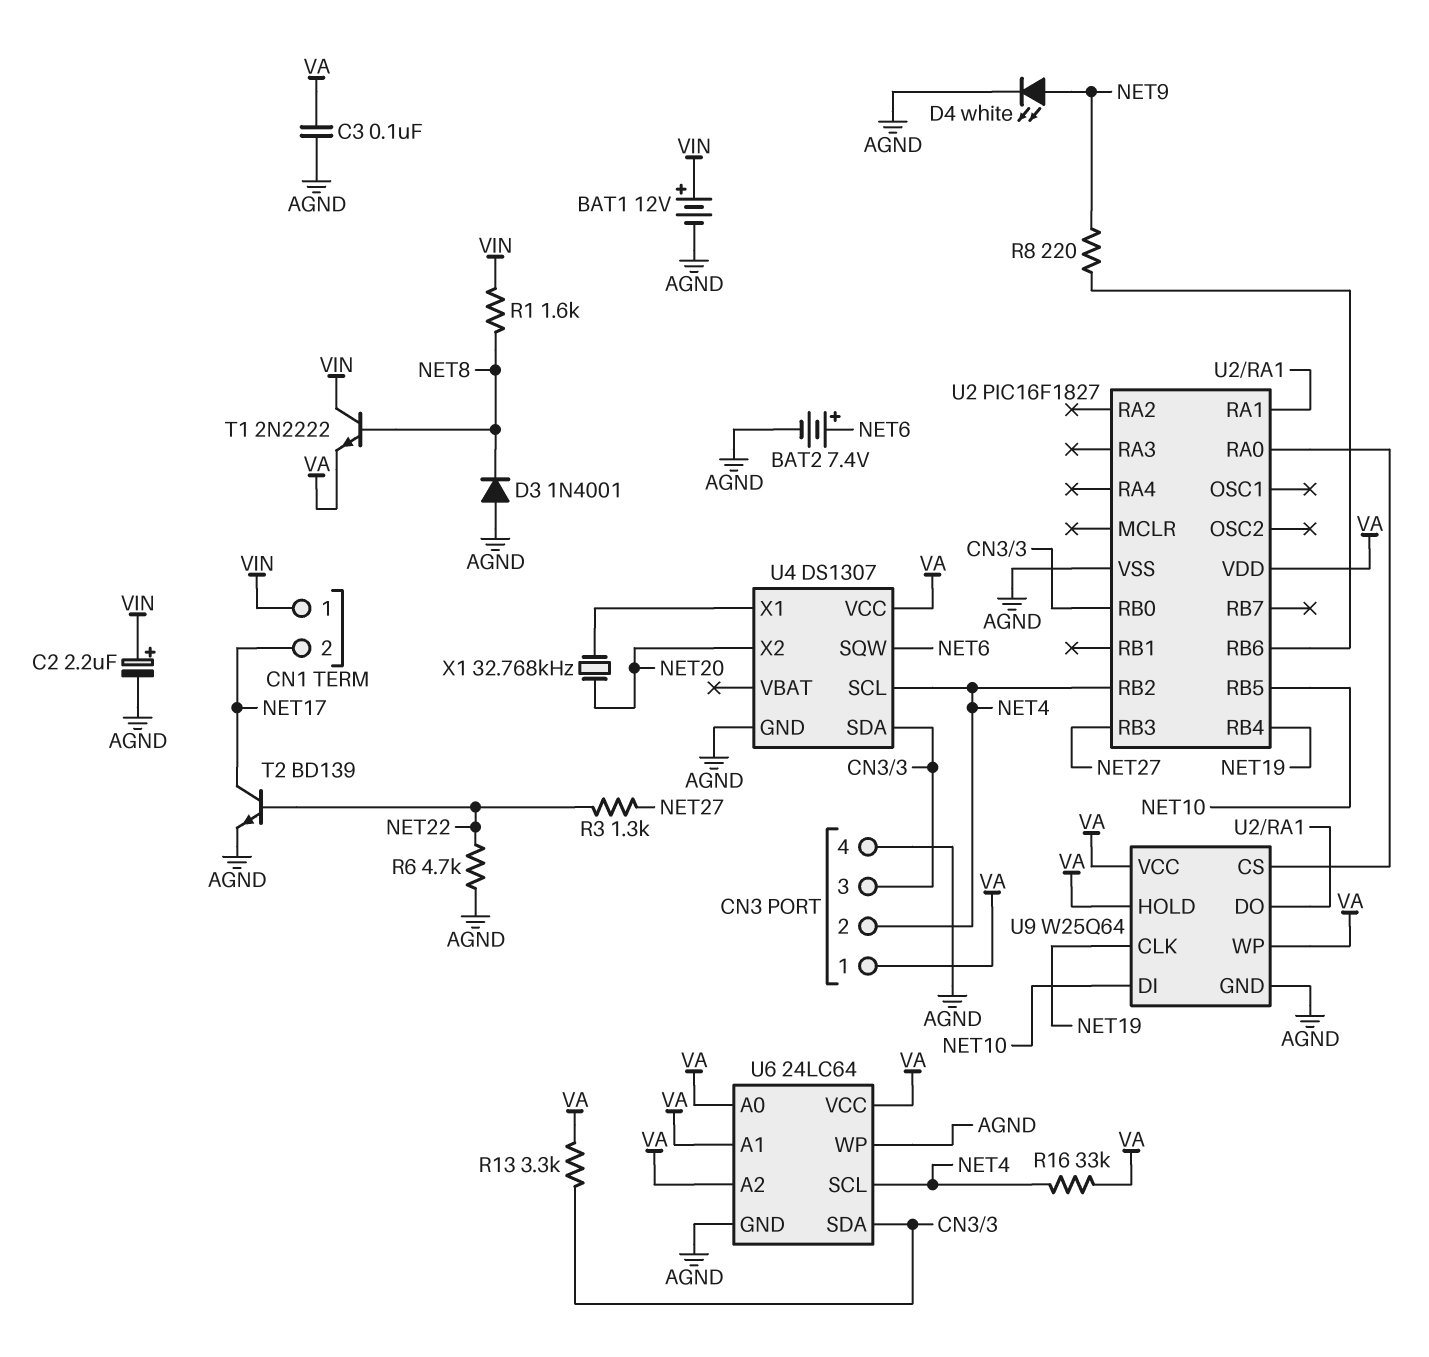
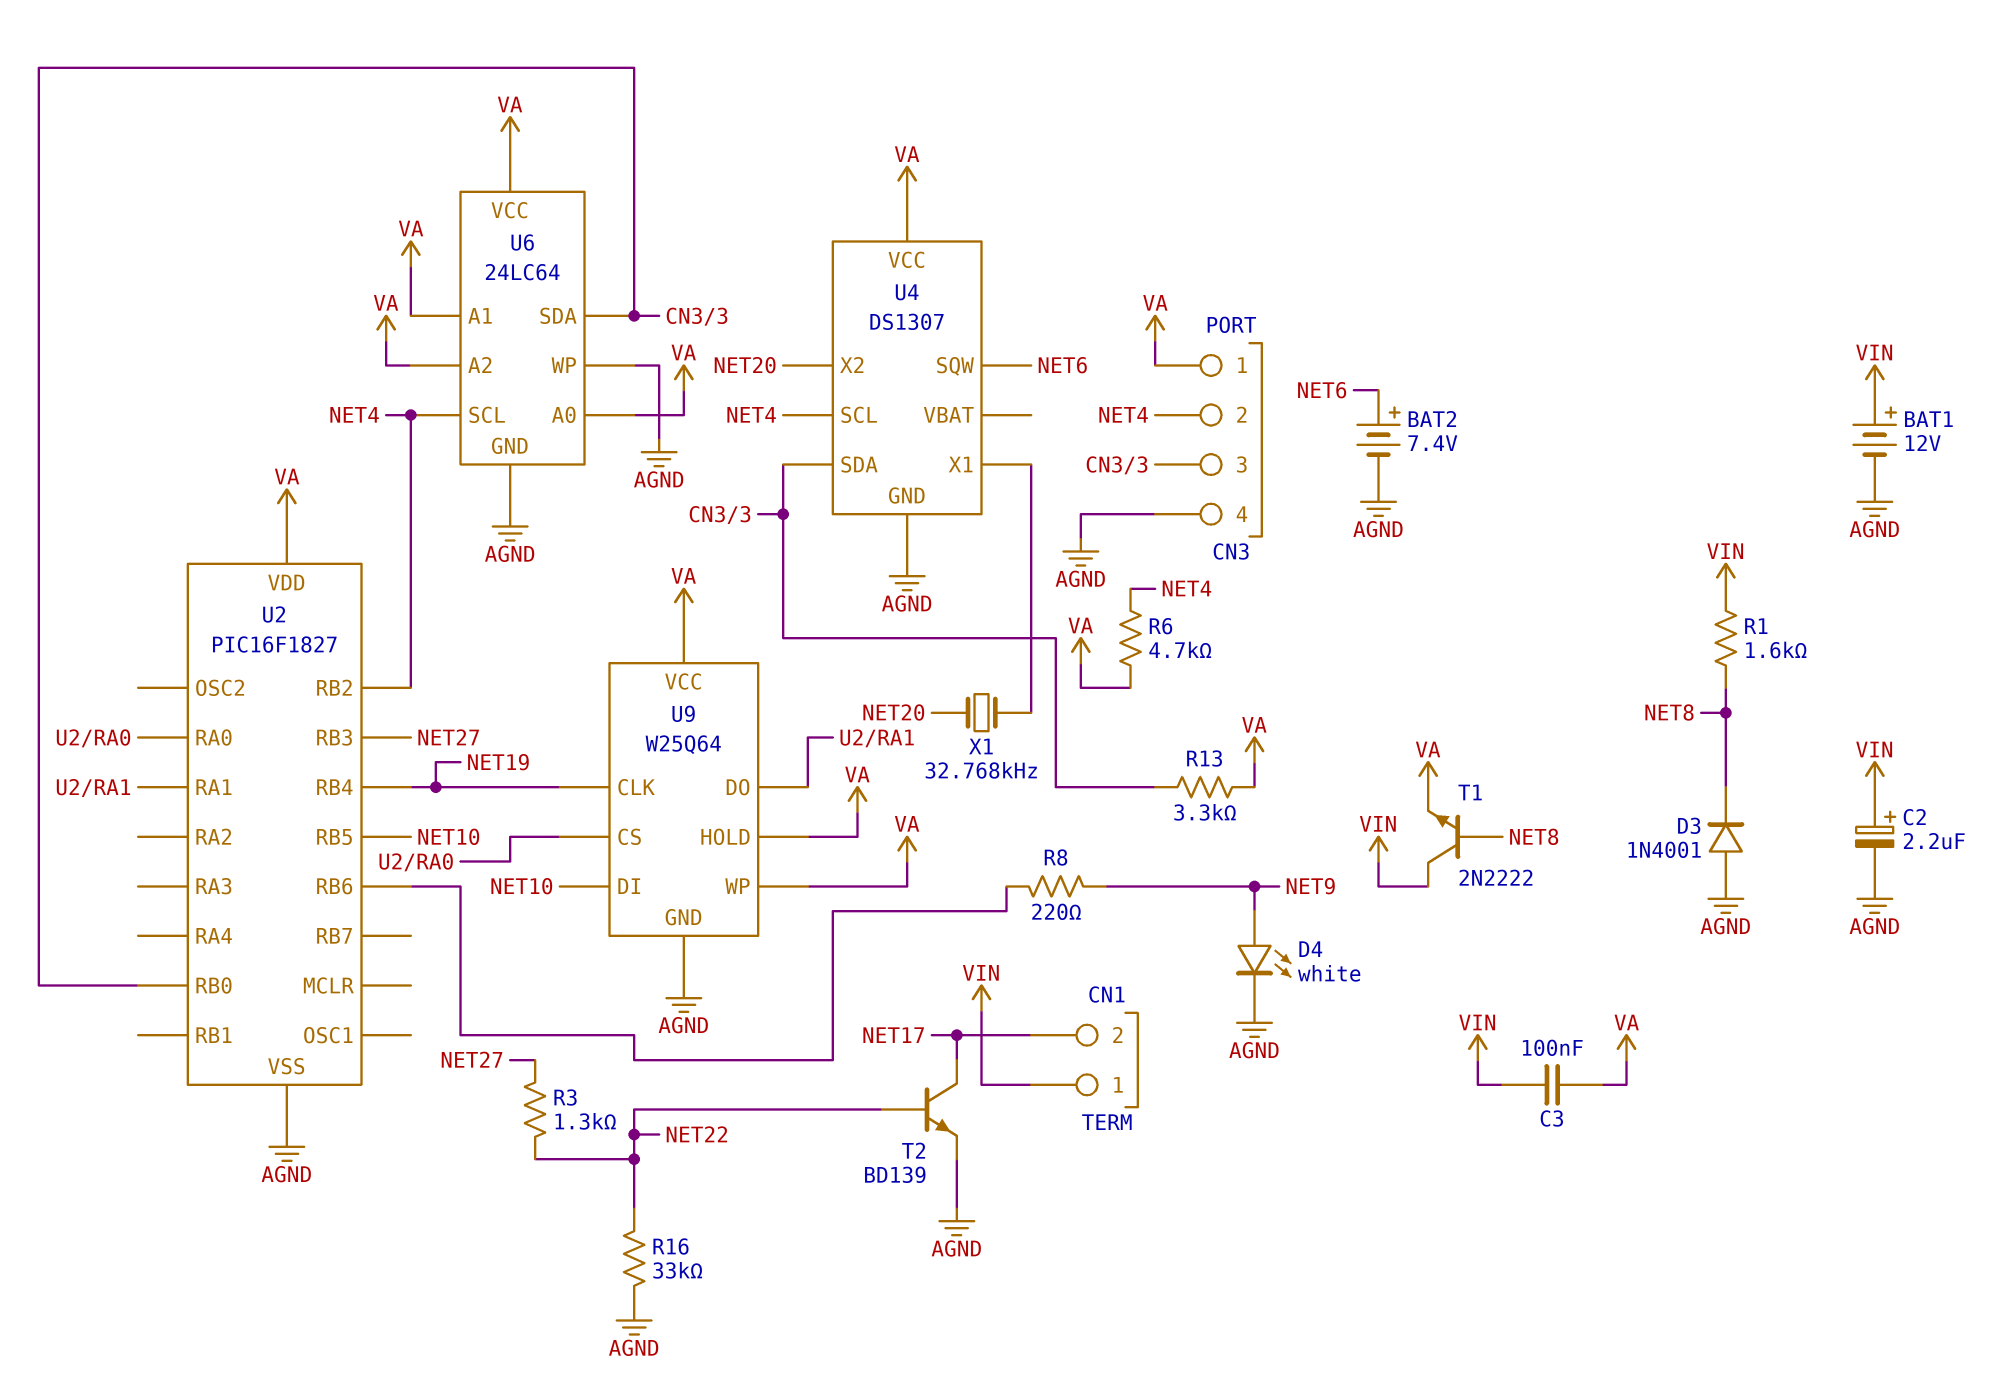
C3: 100nF (AGND, VA) -> 100nF (VA, VIN)
R6: 4.7k (AGND, NET22) -> 4.7k (NET4, VA)
R16: 33k (NET4, VA) -> 33k (AGND, NET22)

